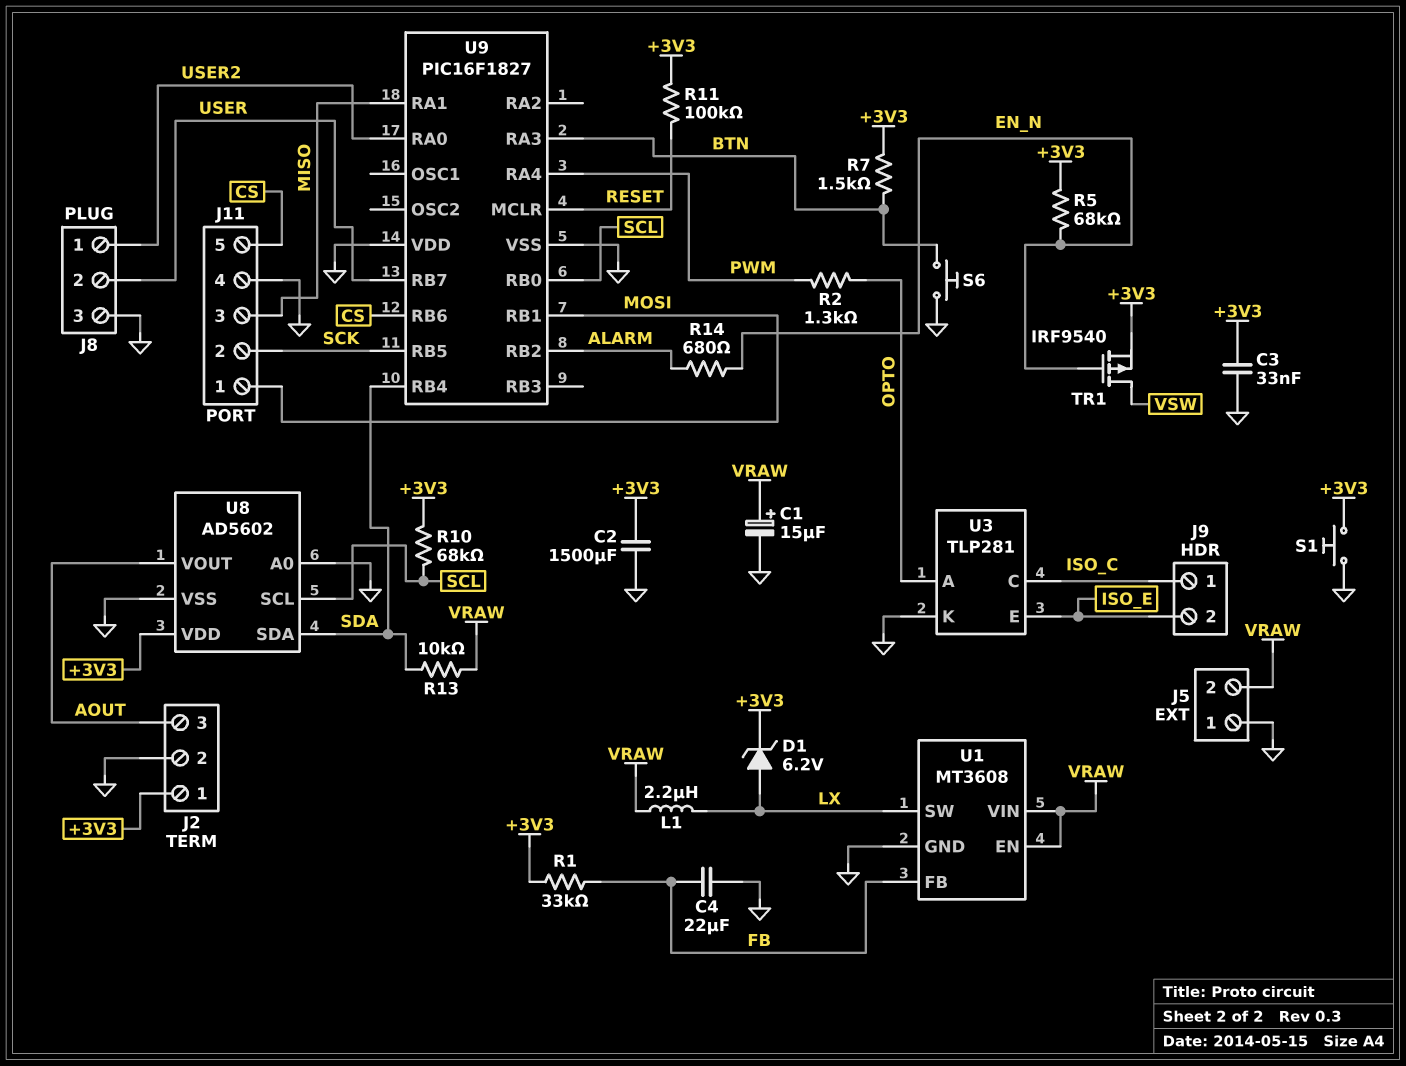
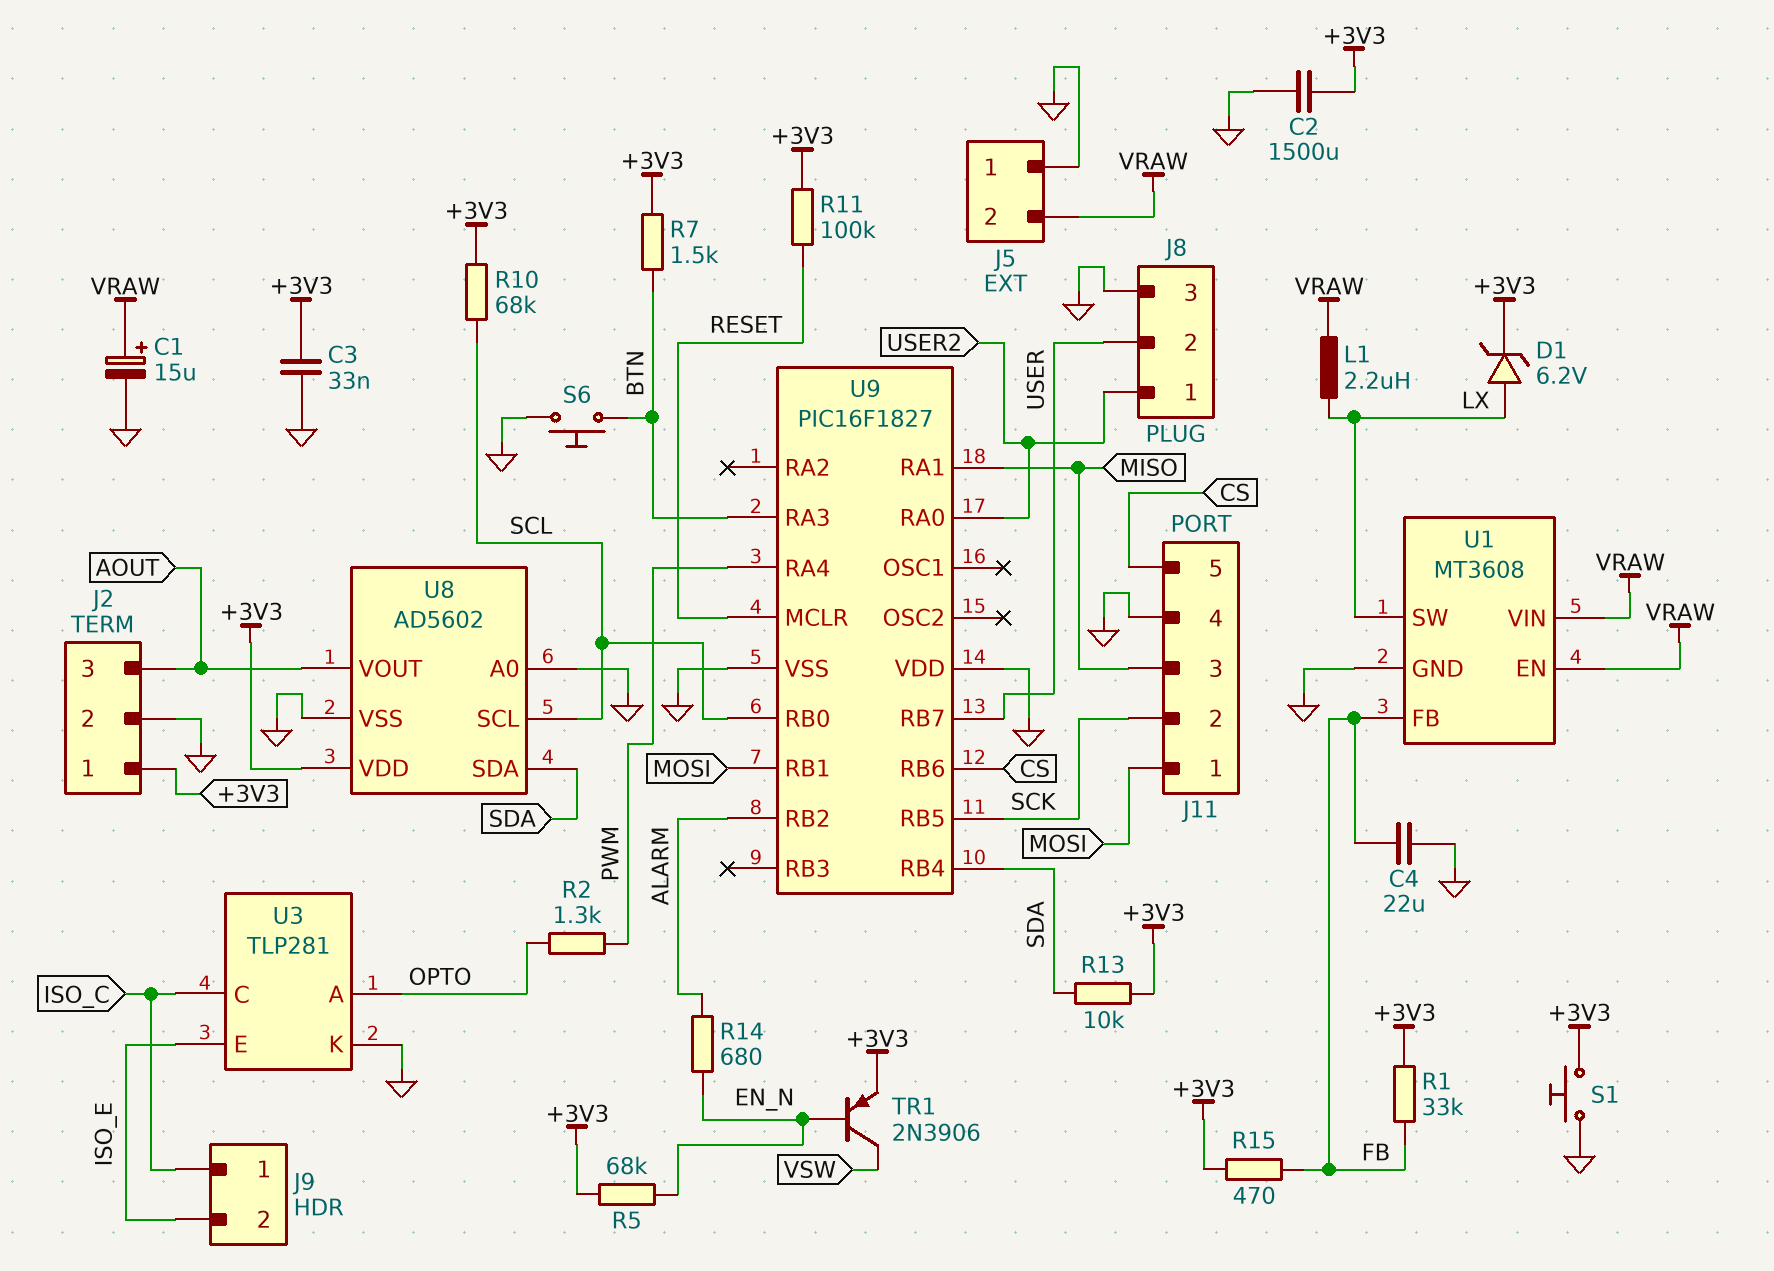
R13: 10k (SDA, VRAW) -> 10k (+3V3, SDA)
R15: none -> 470 (+3V3, FB)
TR1: PMOS IRF9540 (G EN_N, D VSW, S +3V3) -> PNP 2N3906 (B EN_N, C VSW, E +3V3)

